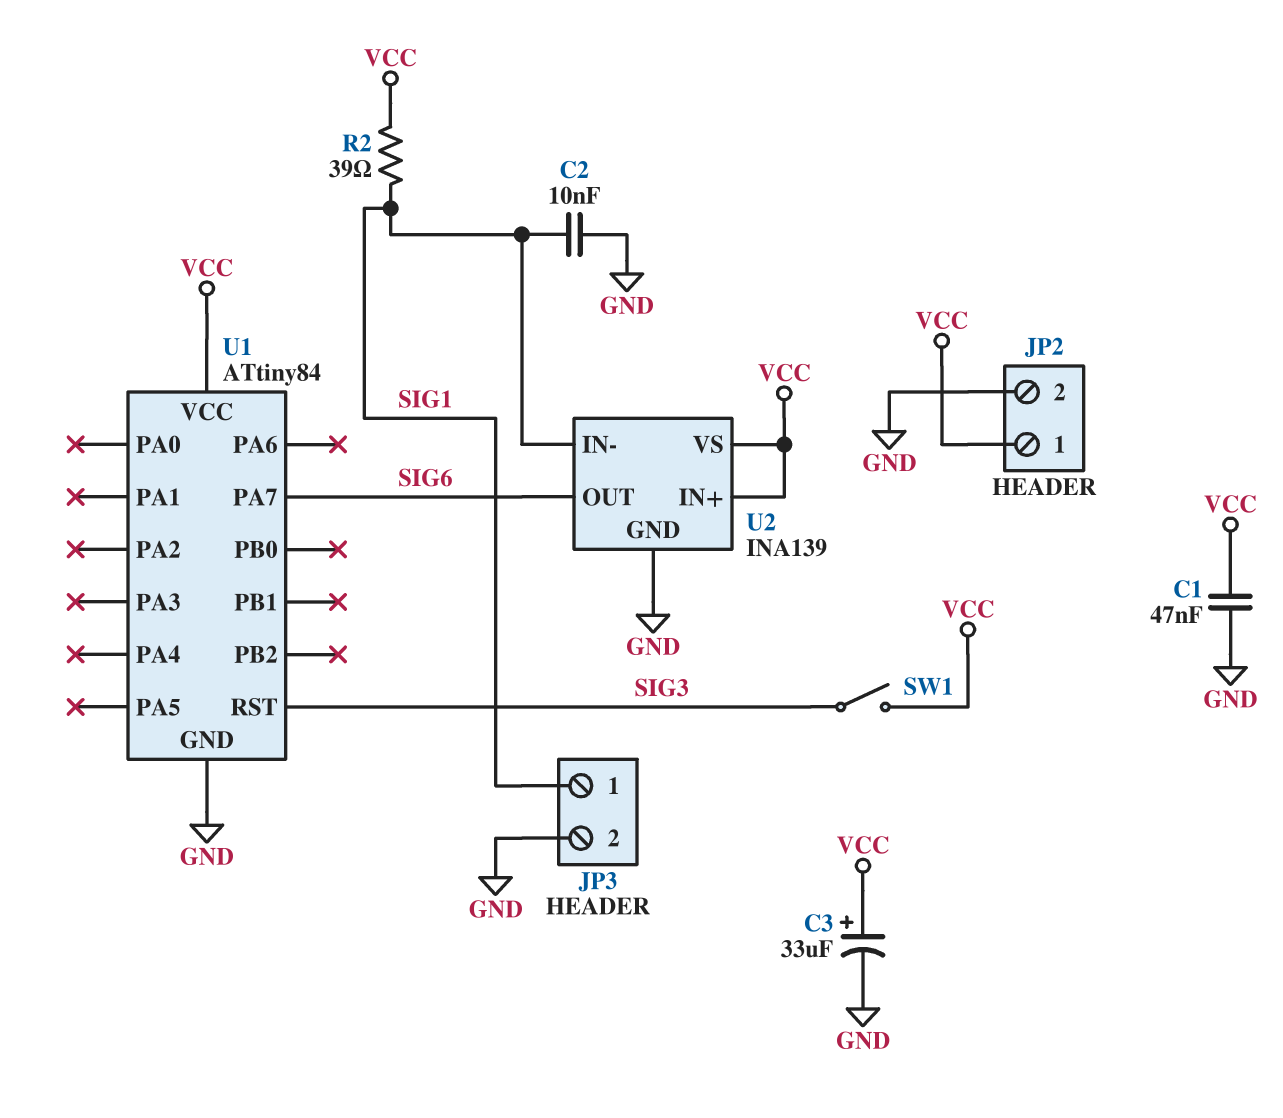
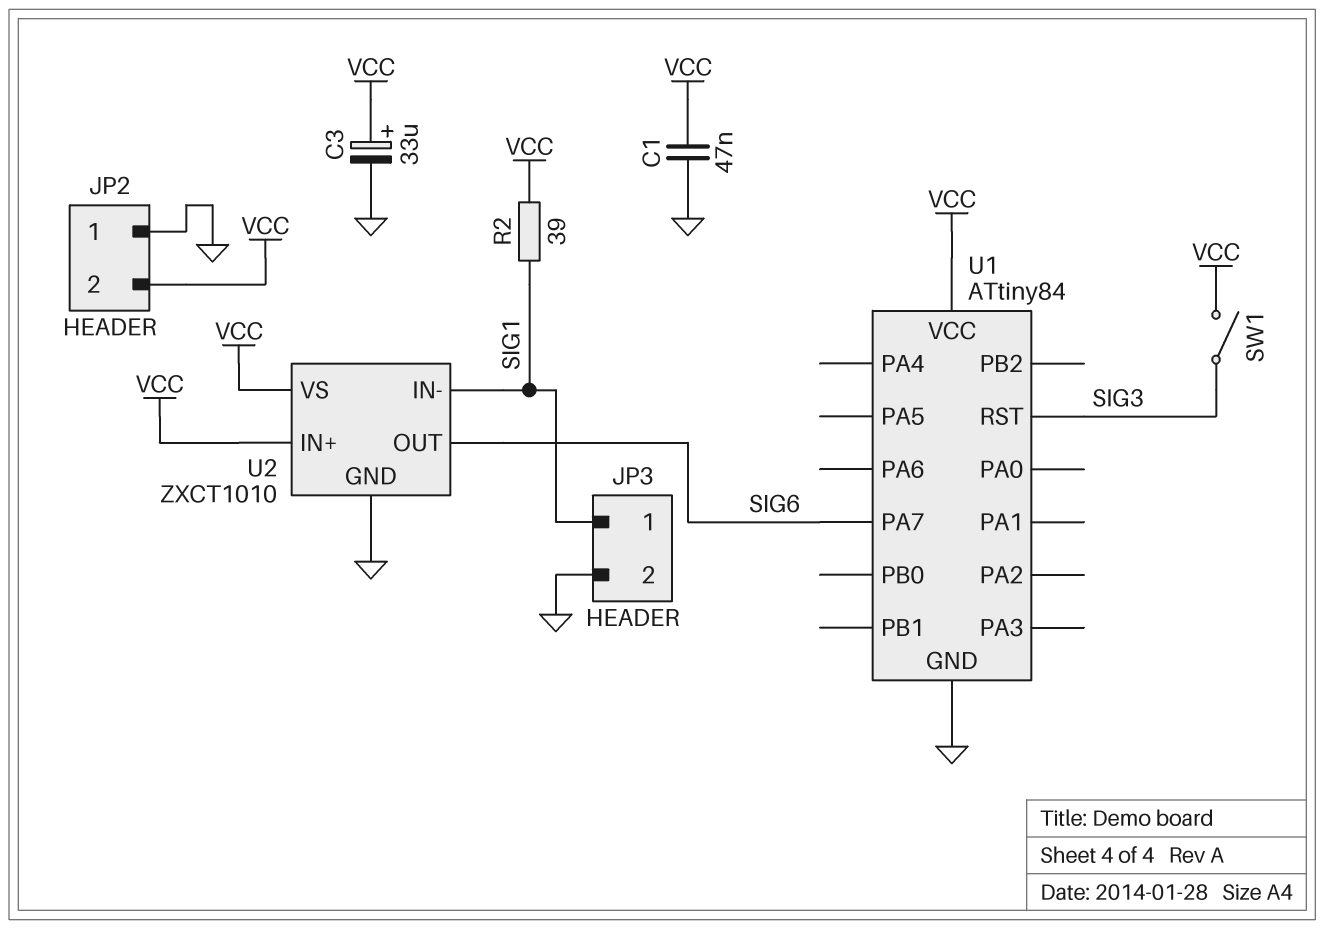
C2: 10nF (GND, SIG1) -> none
JP2 pin 1: VCC -> GND
JP2 pin 2: GND -> VCC
U2: INA139 -> ZXCT1010

